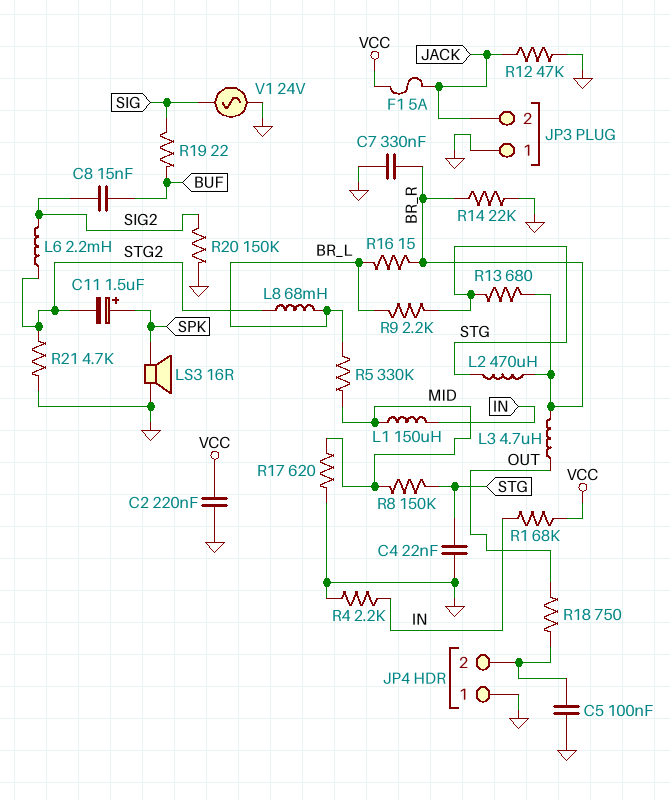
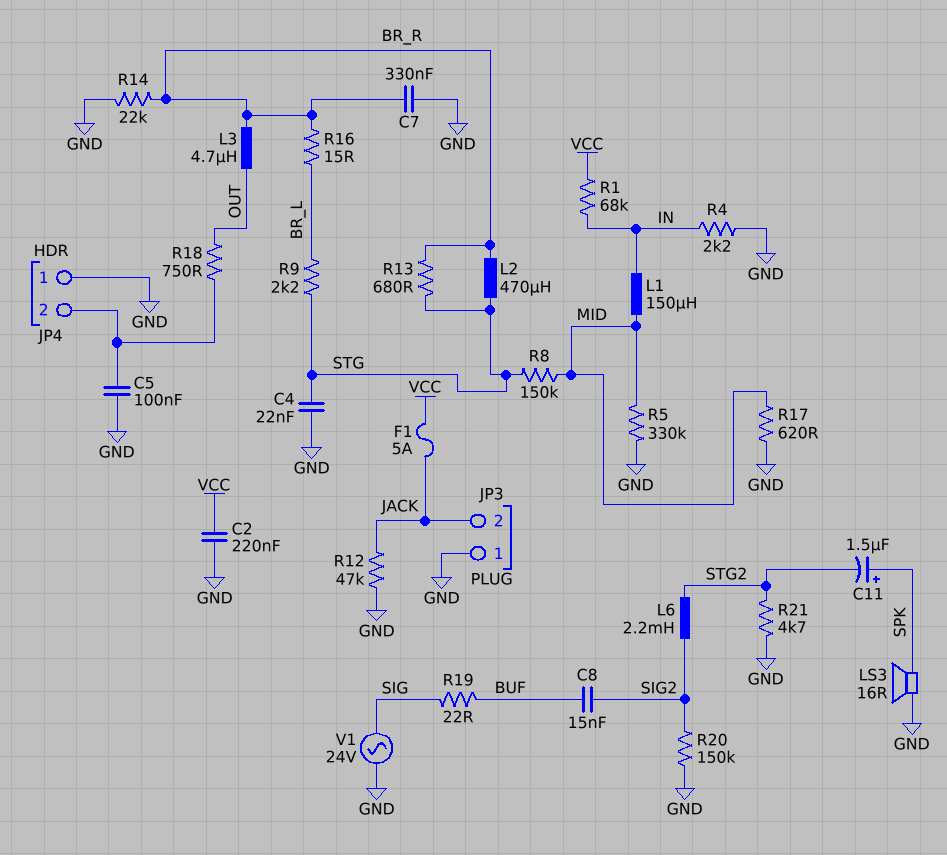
L8: 68mH (BR_L, STG2) -> none
R5: 330k (BR_L, MID) -> 330k (GND, MID)

